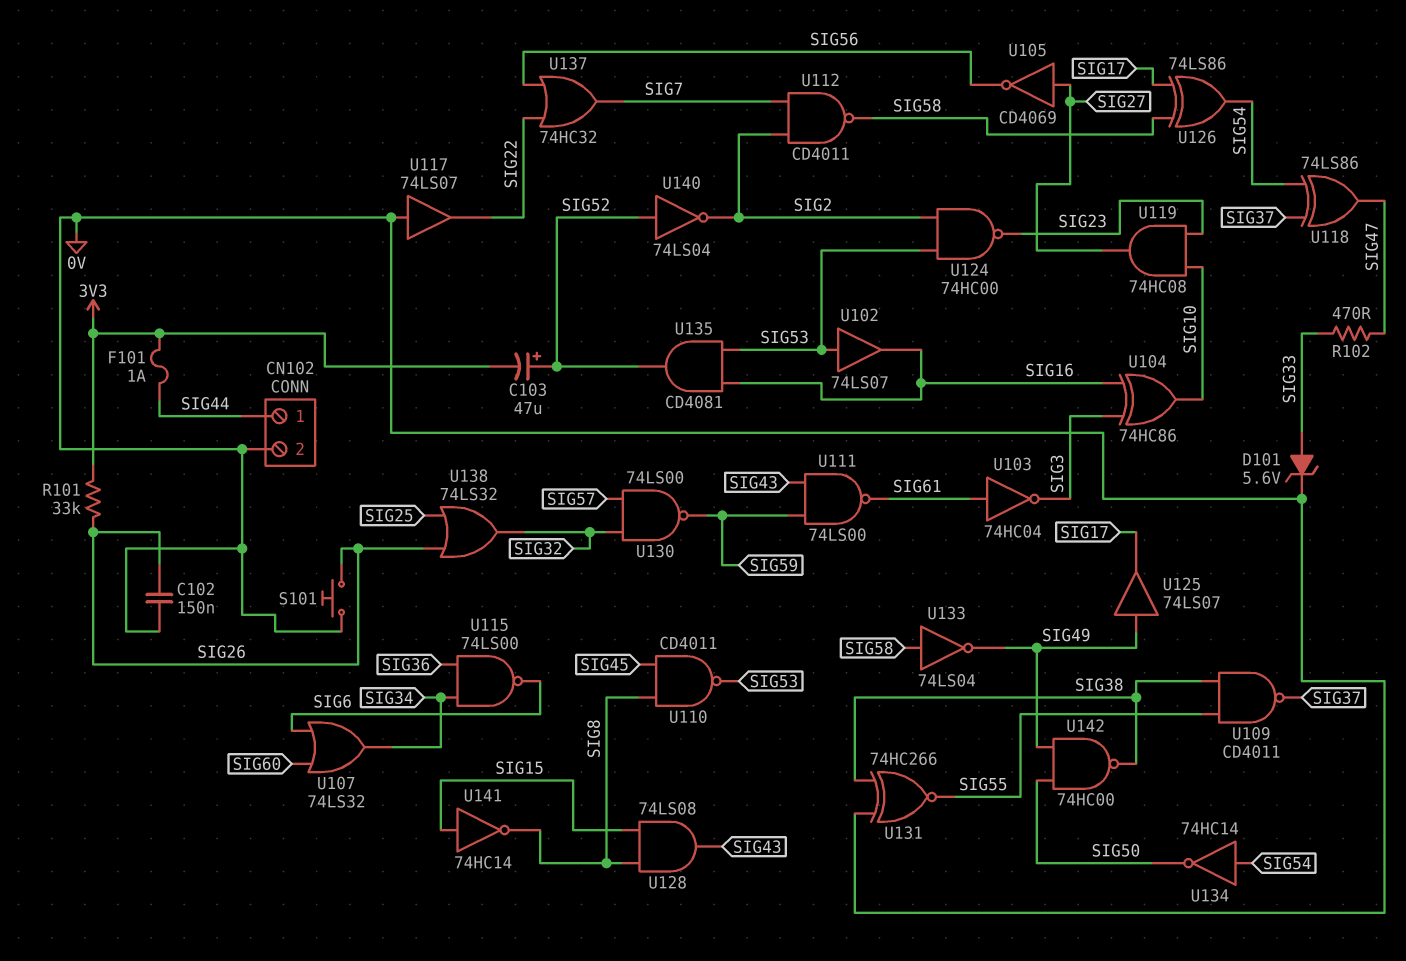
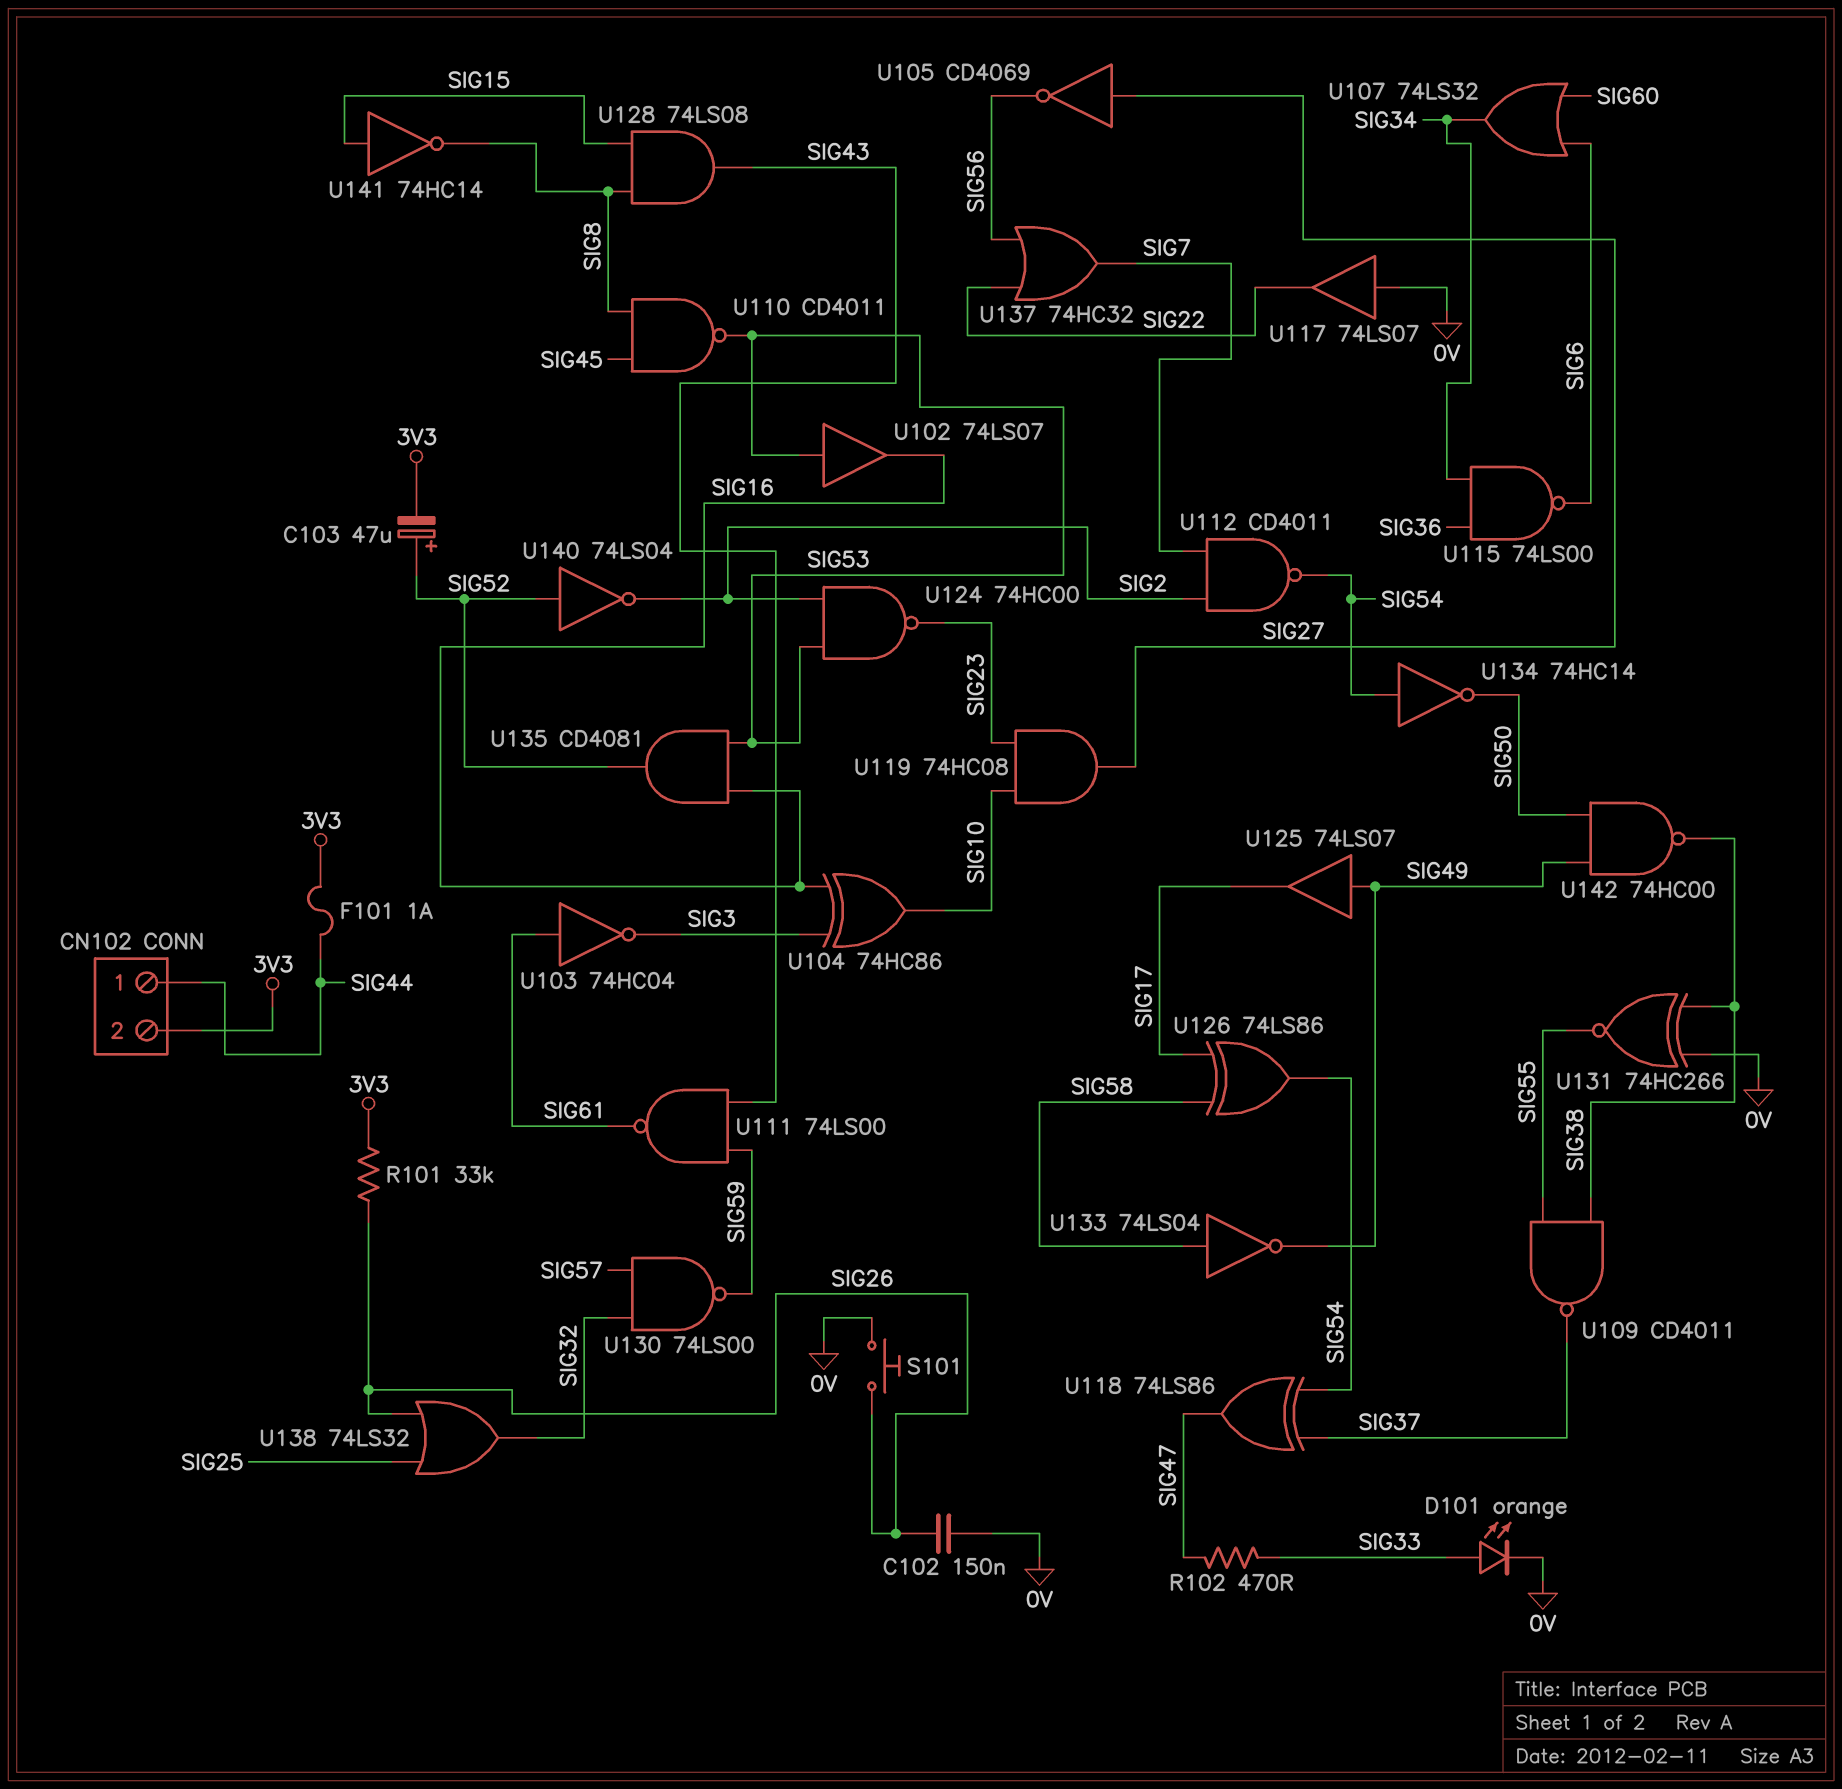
CN102 pin 2: 0V -> 3V3
D101: zener 5.6V (A SIG33, K 0V) -> LED orange (A SIG33, K 0V)
U112: NAND CD4011 (in SIG2, in SIG7, out SIG58) -> NAND CD4011 (in SIG2, in SIG7, out SIG54)

